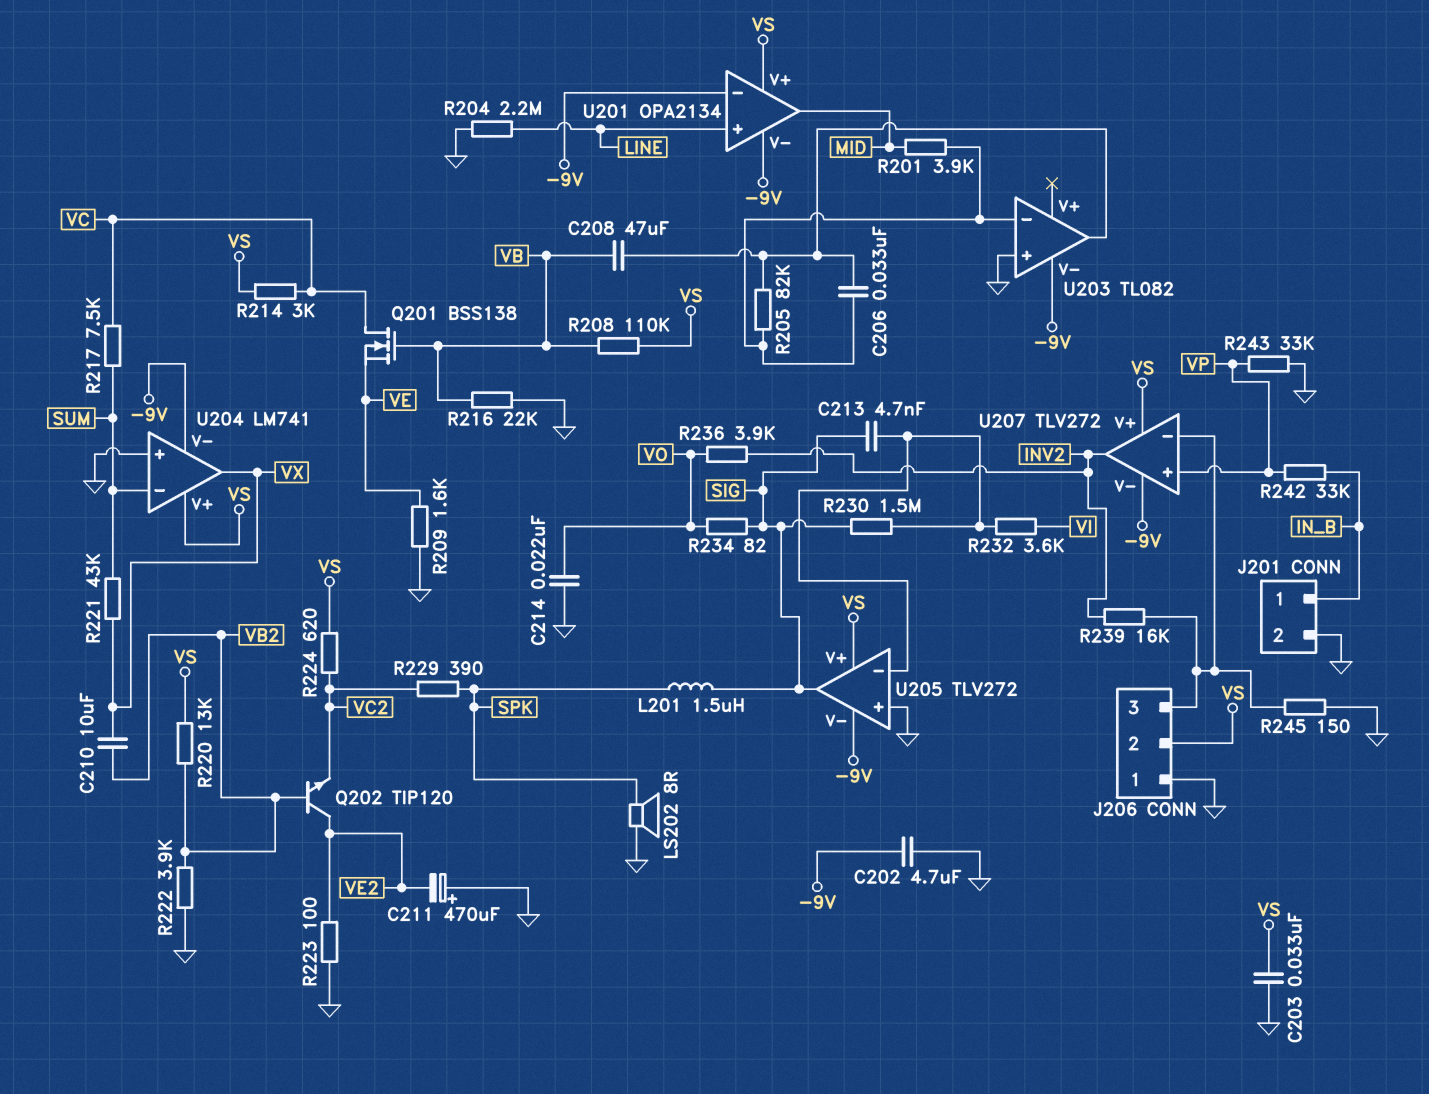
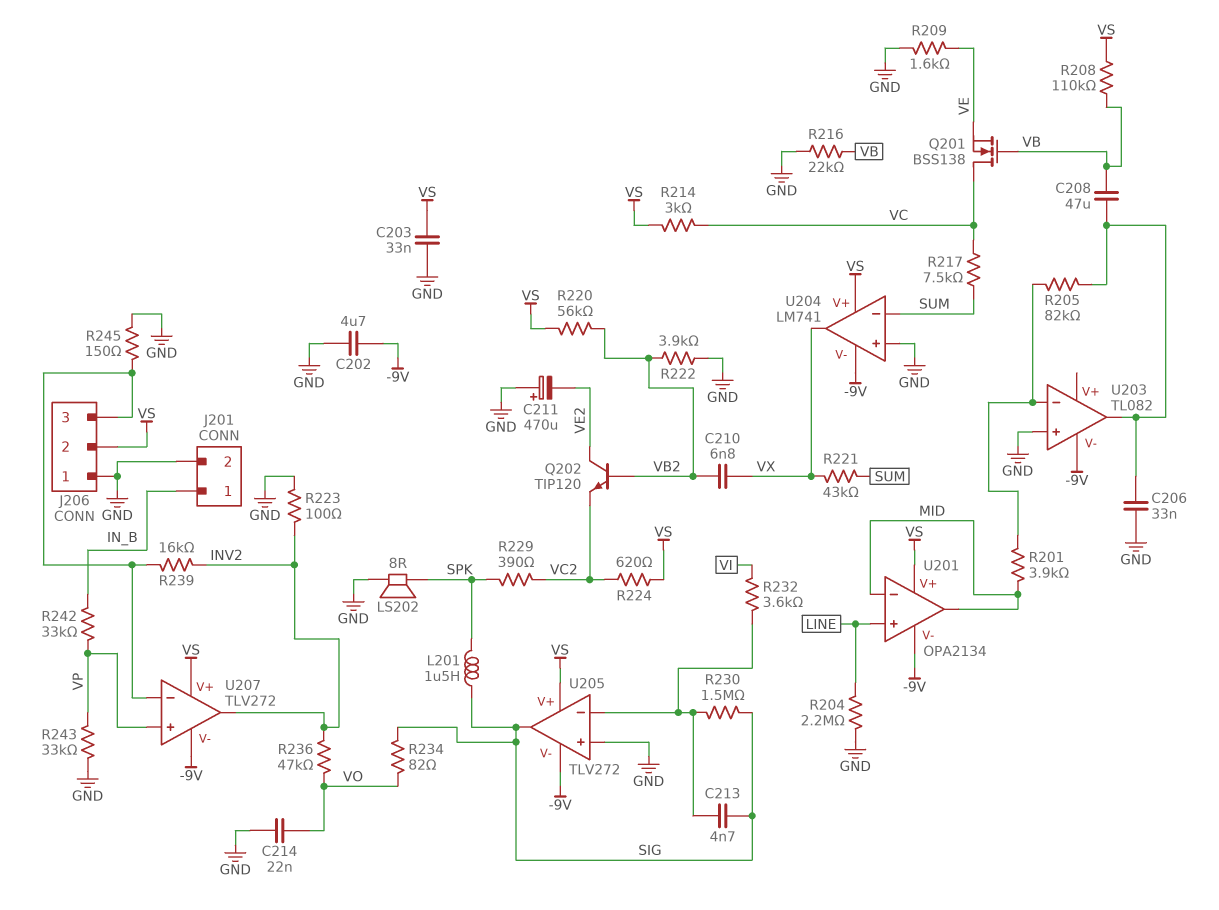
C206: 33nF (U203/in-, U203/out) -> 33nF (GND, U203/out)
C210: 10uF (VB2, VX) -> 6.8nF (VB2, VX)
R220: 13k (VB2, VS) -> 56k (VB2, VS)
R223: 100 (GND, VE2) -> 100 (GND, INV2)
R236: 3.9k (INV2, VO) -> 47k (INV2, VO)
U201 pin in-: -9V -> MID

